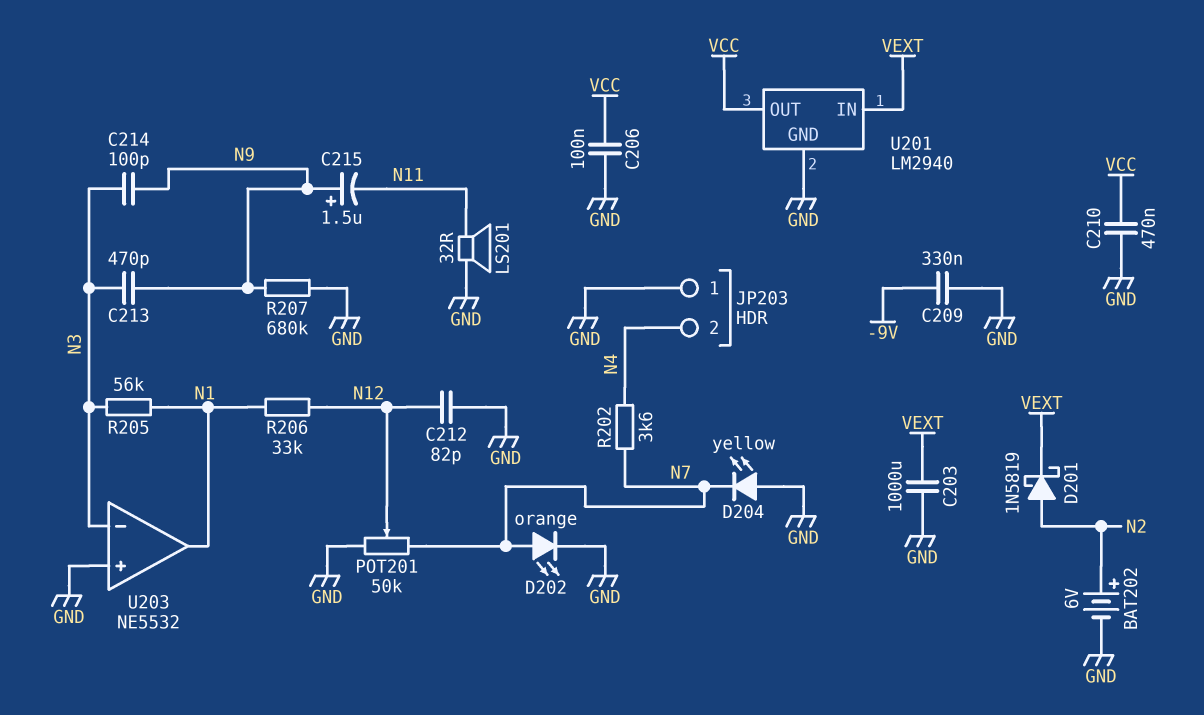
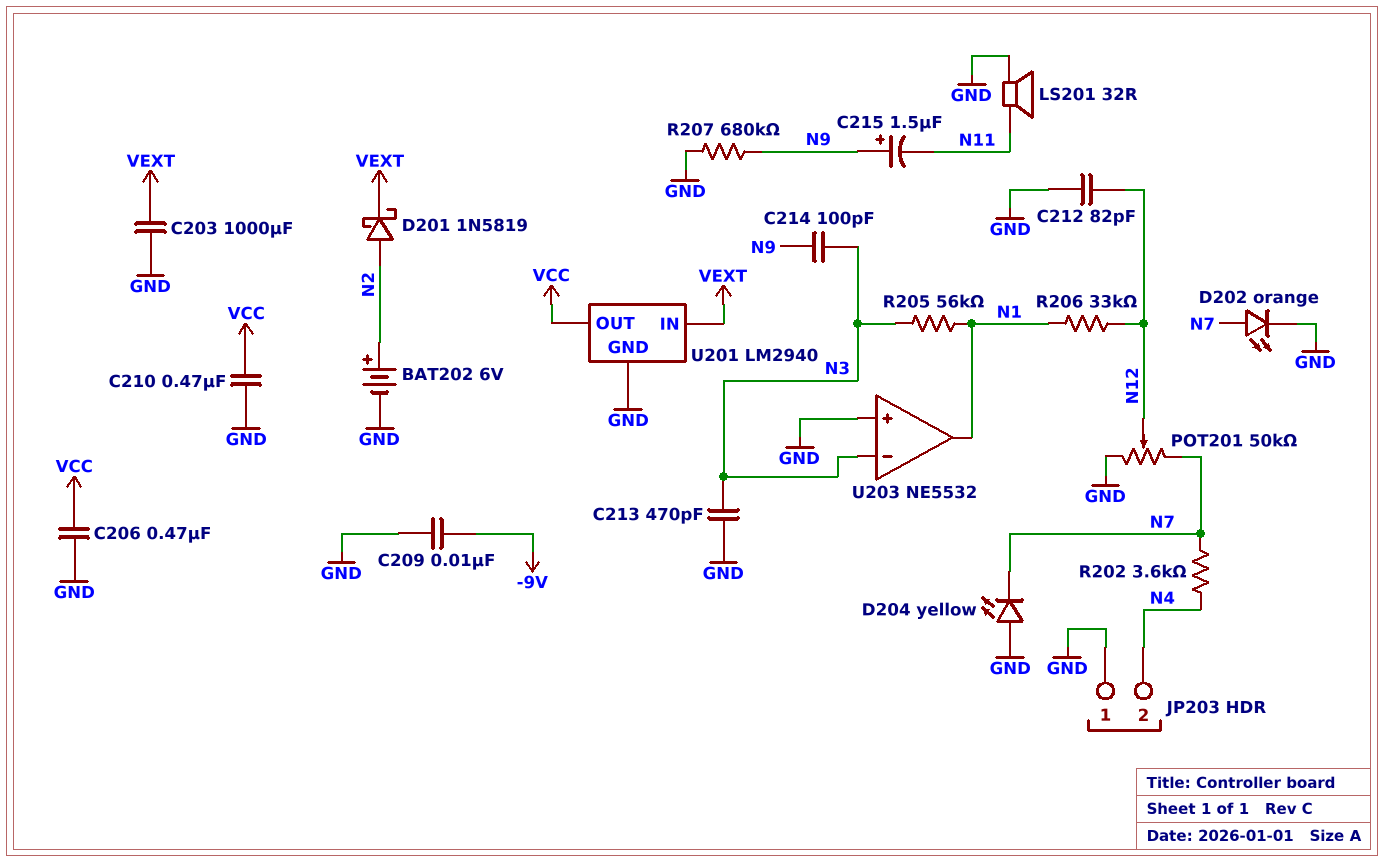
C206: 100nF (GND, VCC) -> 470nF (GND, VCC)
C209: 330nF (-9V, GND) -> 10nF (-9V, GND)
C213: 470pF (N3, N9) -> 470pF (GND, N3)

